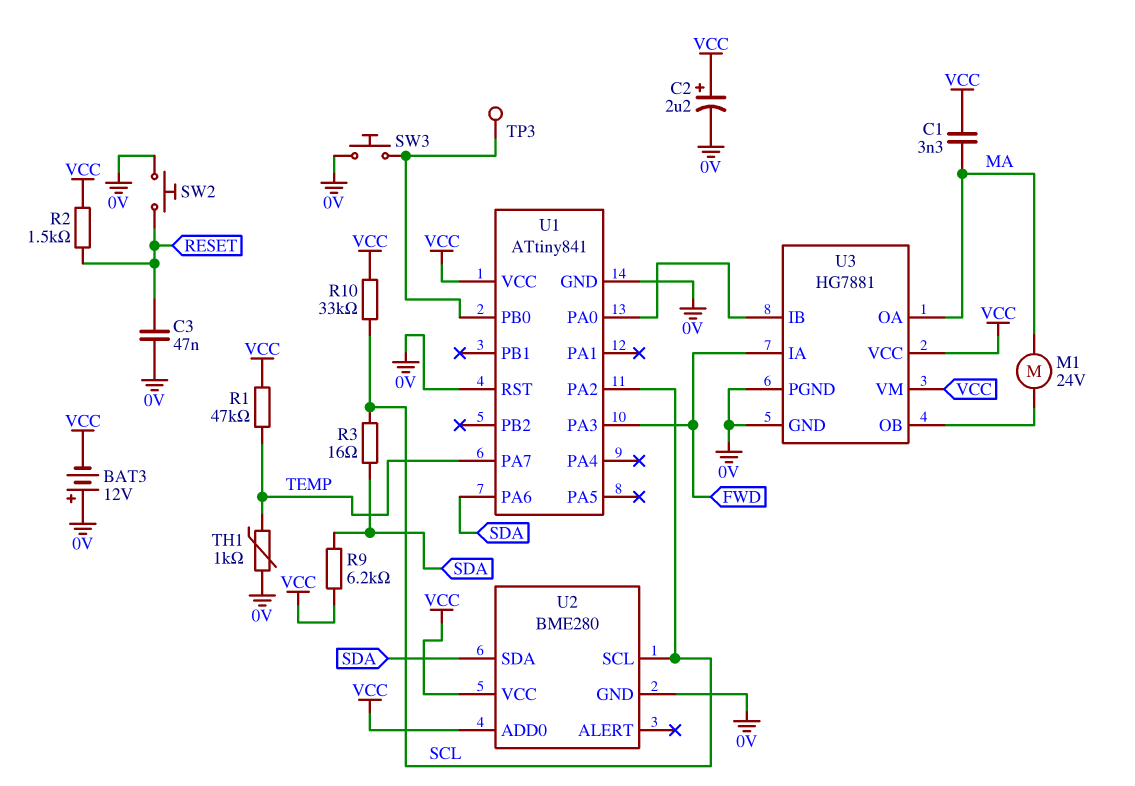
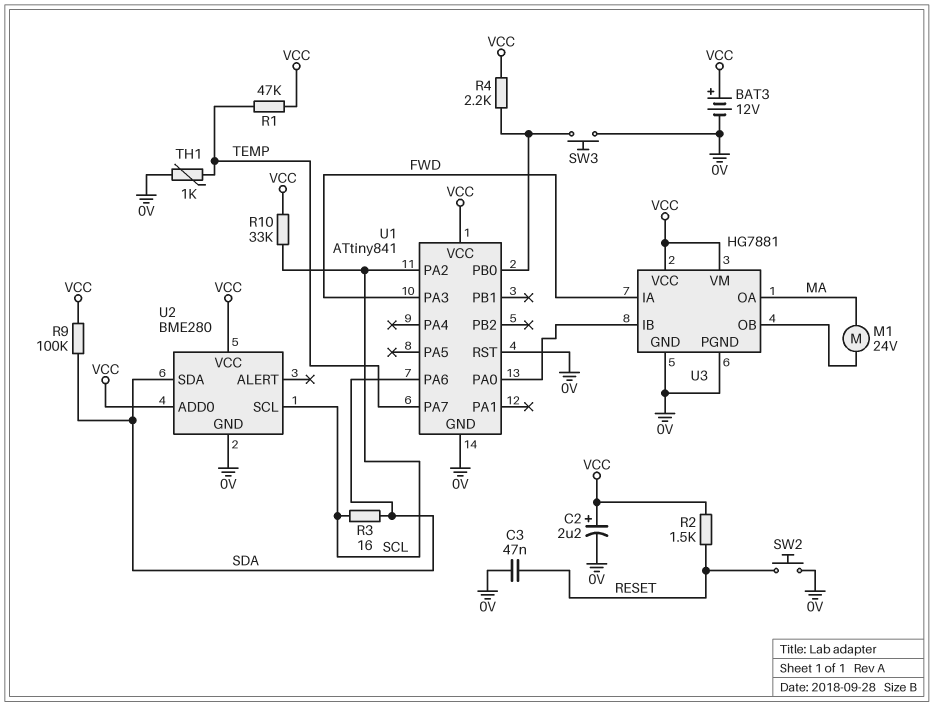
BAT3: 12V (plus 0V, minus VCC) -> 12V (plus VCC, minus 0V)
C1: 3.3nF (MA, VCC) -> none
R4: none -> 2.2k (U1/PB0, VCC)
R9: 6.2k (SDA, VCC) -> 100k (SDA, VCC)
TP3: test point (U1/PB0) -> none

